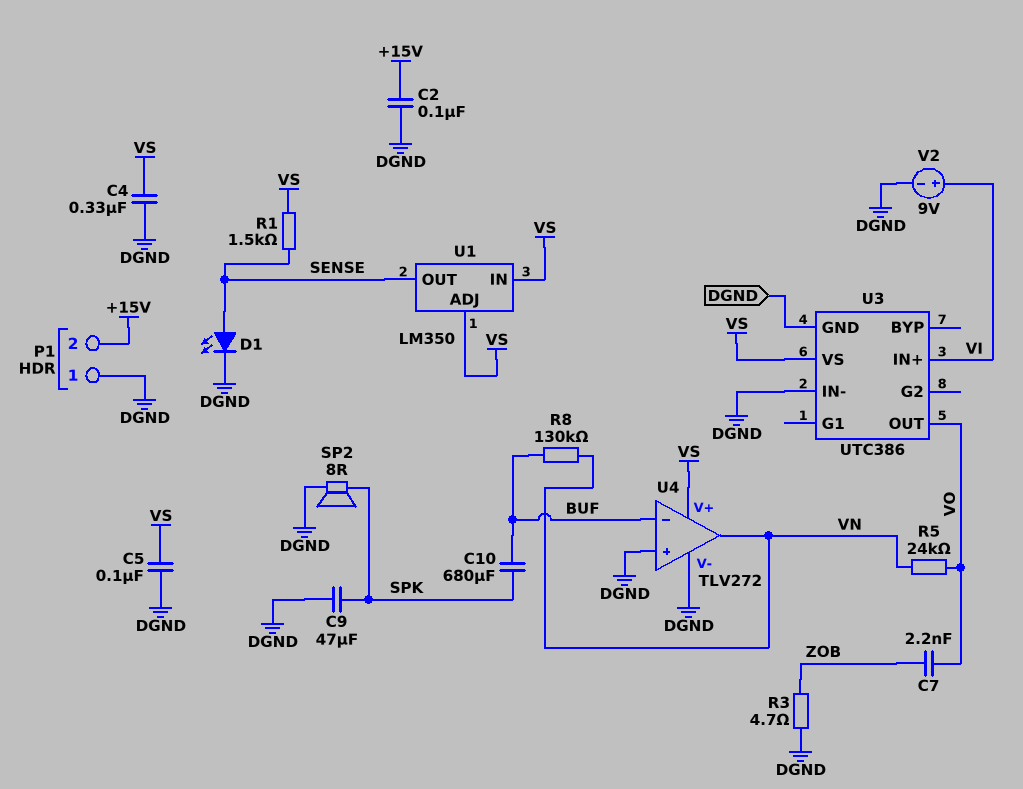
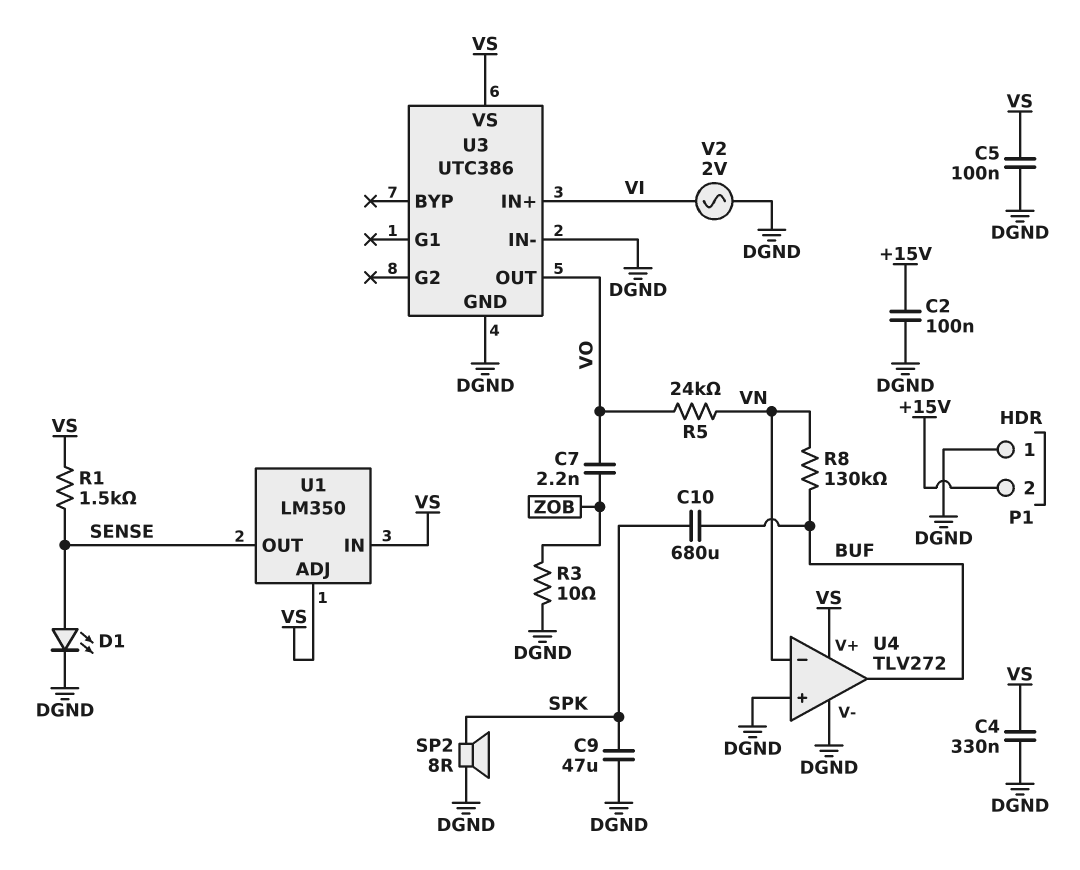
R3: 4.7 (DGND, ZOB) -> 10 (DGND, ZOB)
U4 pin in-: BUF -> VN
U4 pin out: VN -> BUF
V2: 9V (plus VI, minus DGND) -> AC 2V (DGND, VI)

